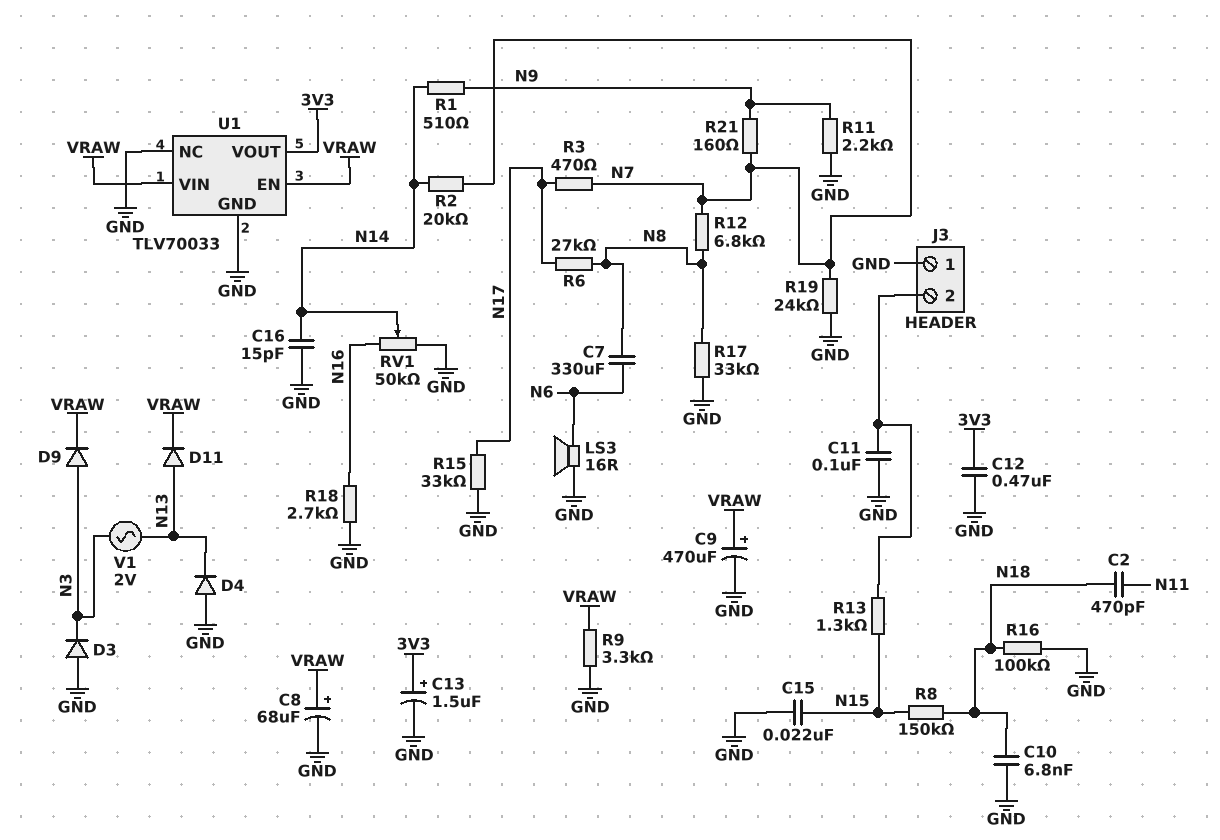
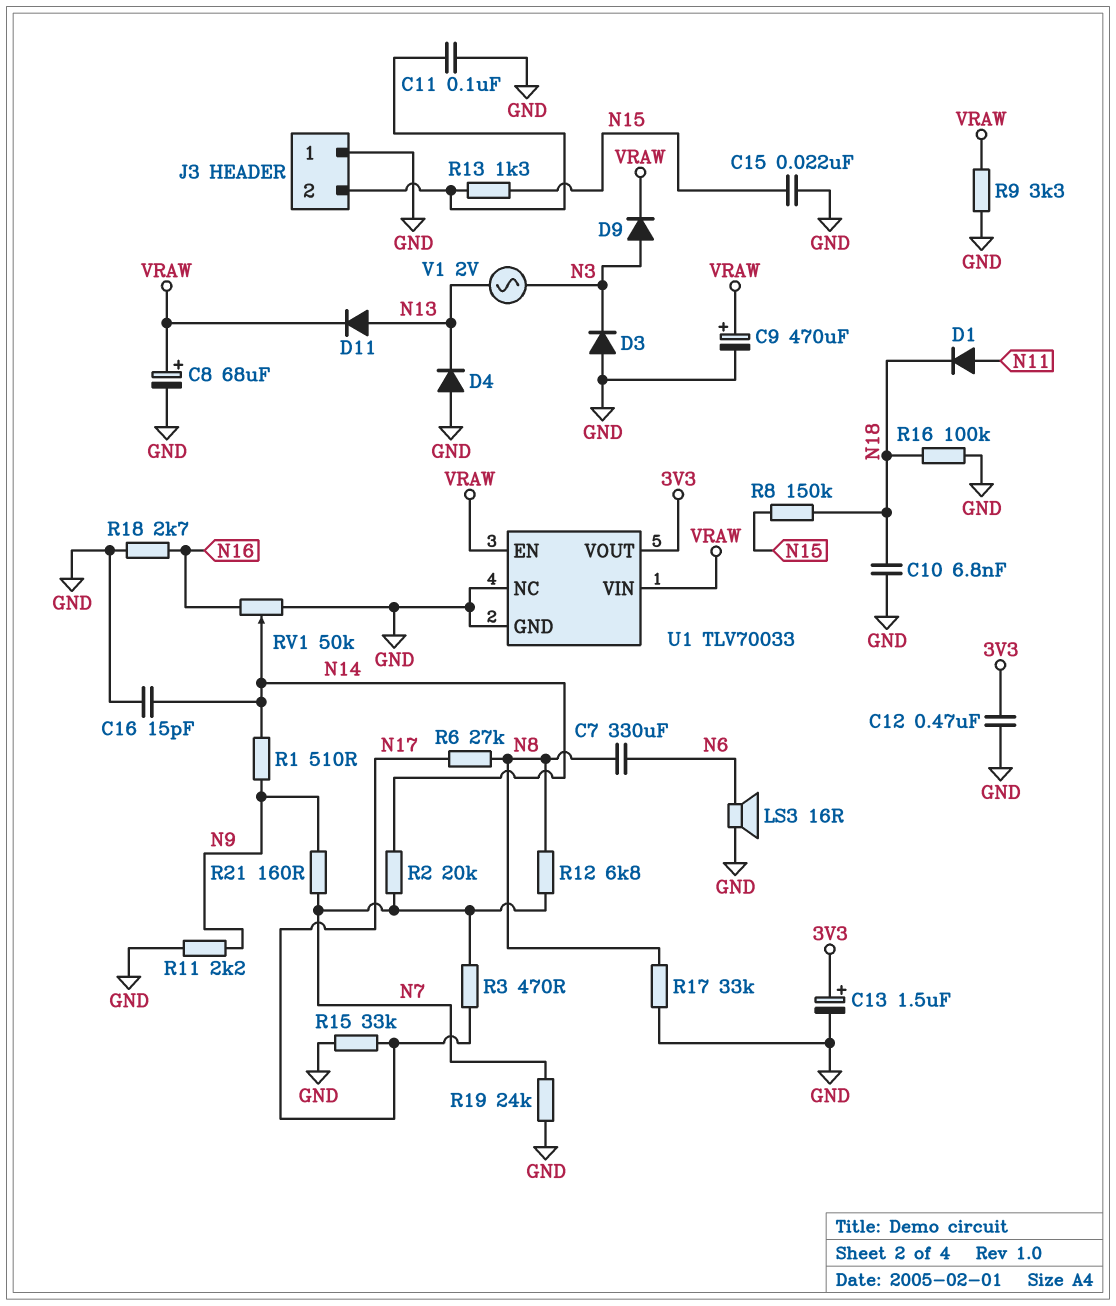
C2: 470pF (N11, N18) -> none
D1: none -> diode (A N11, K N18)

